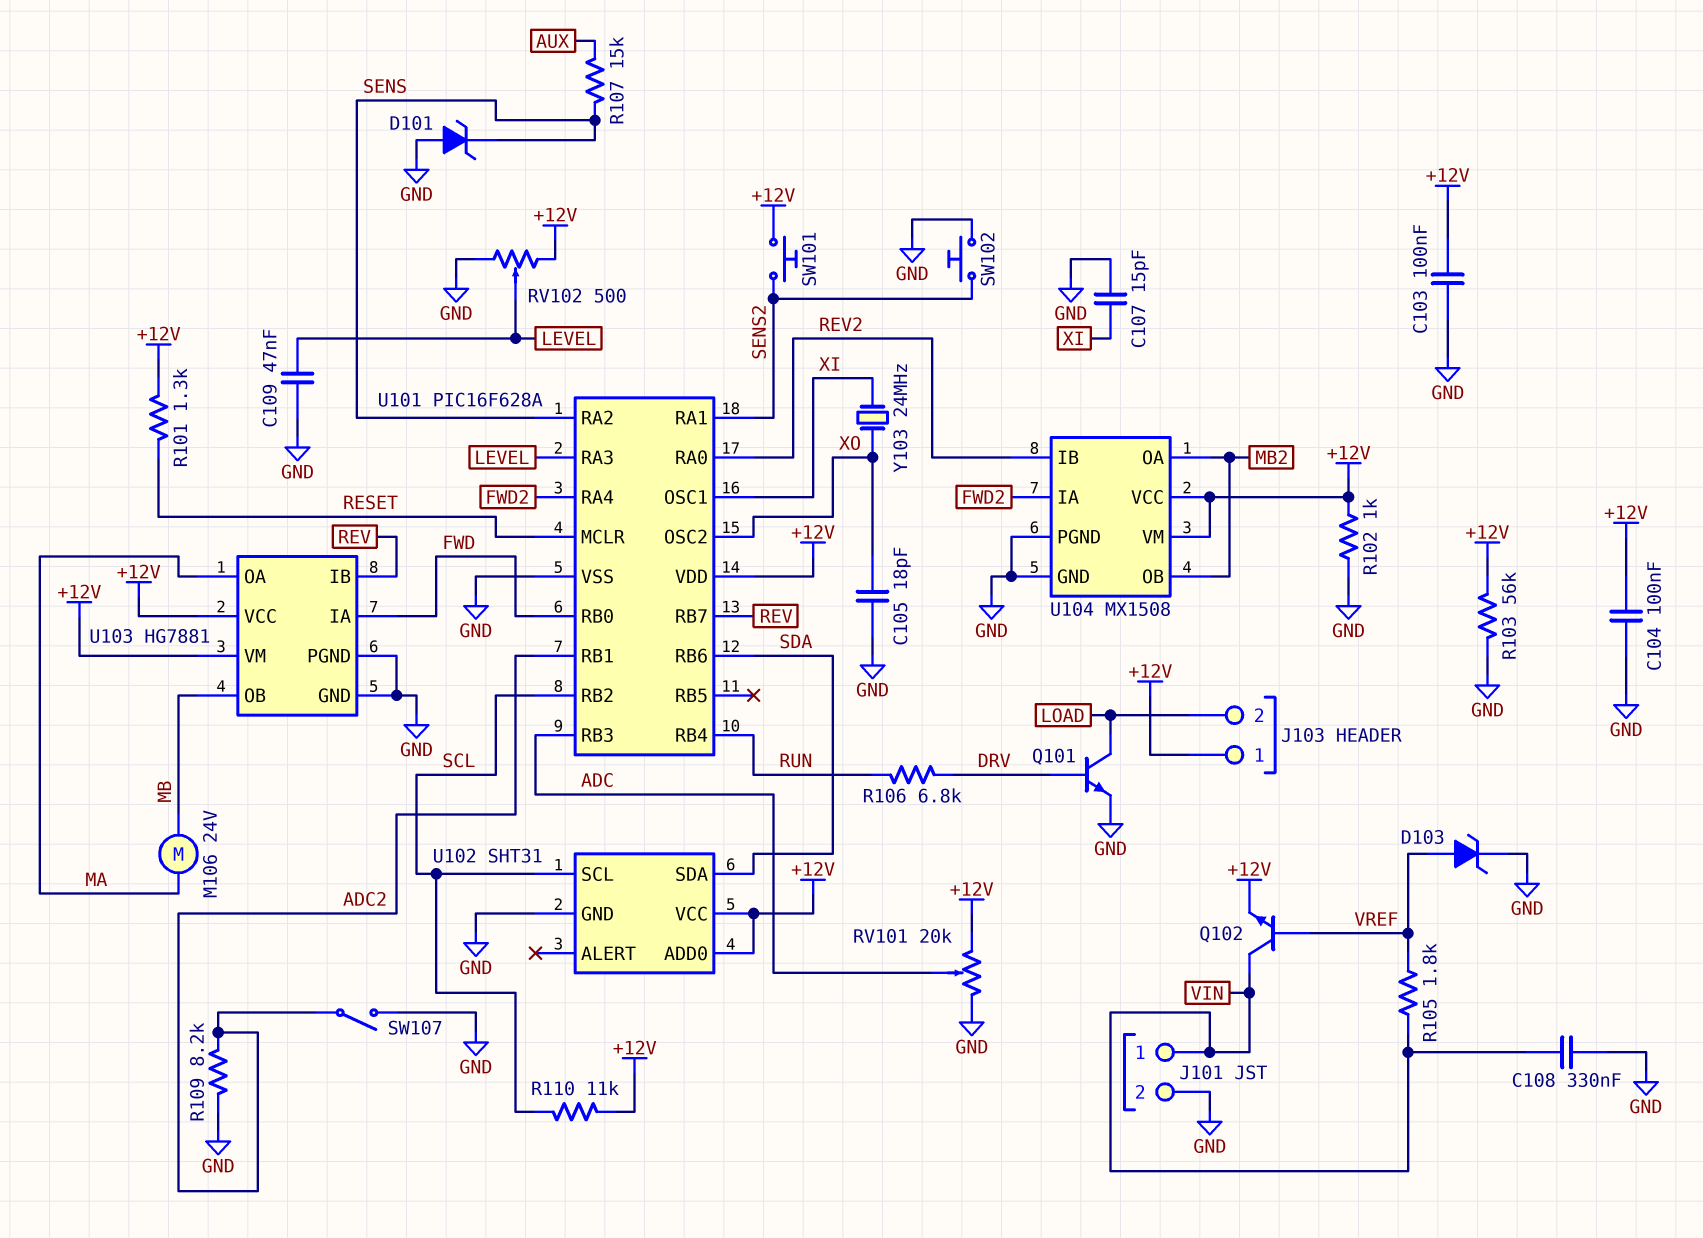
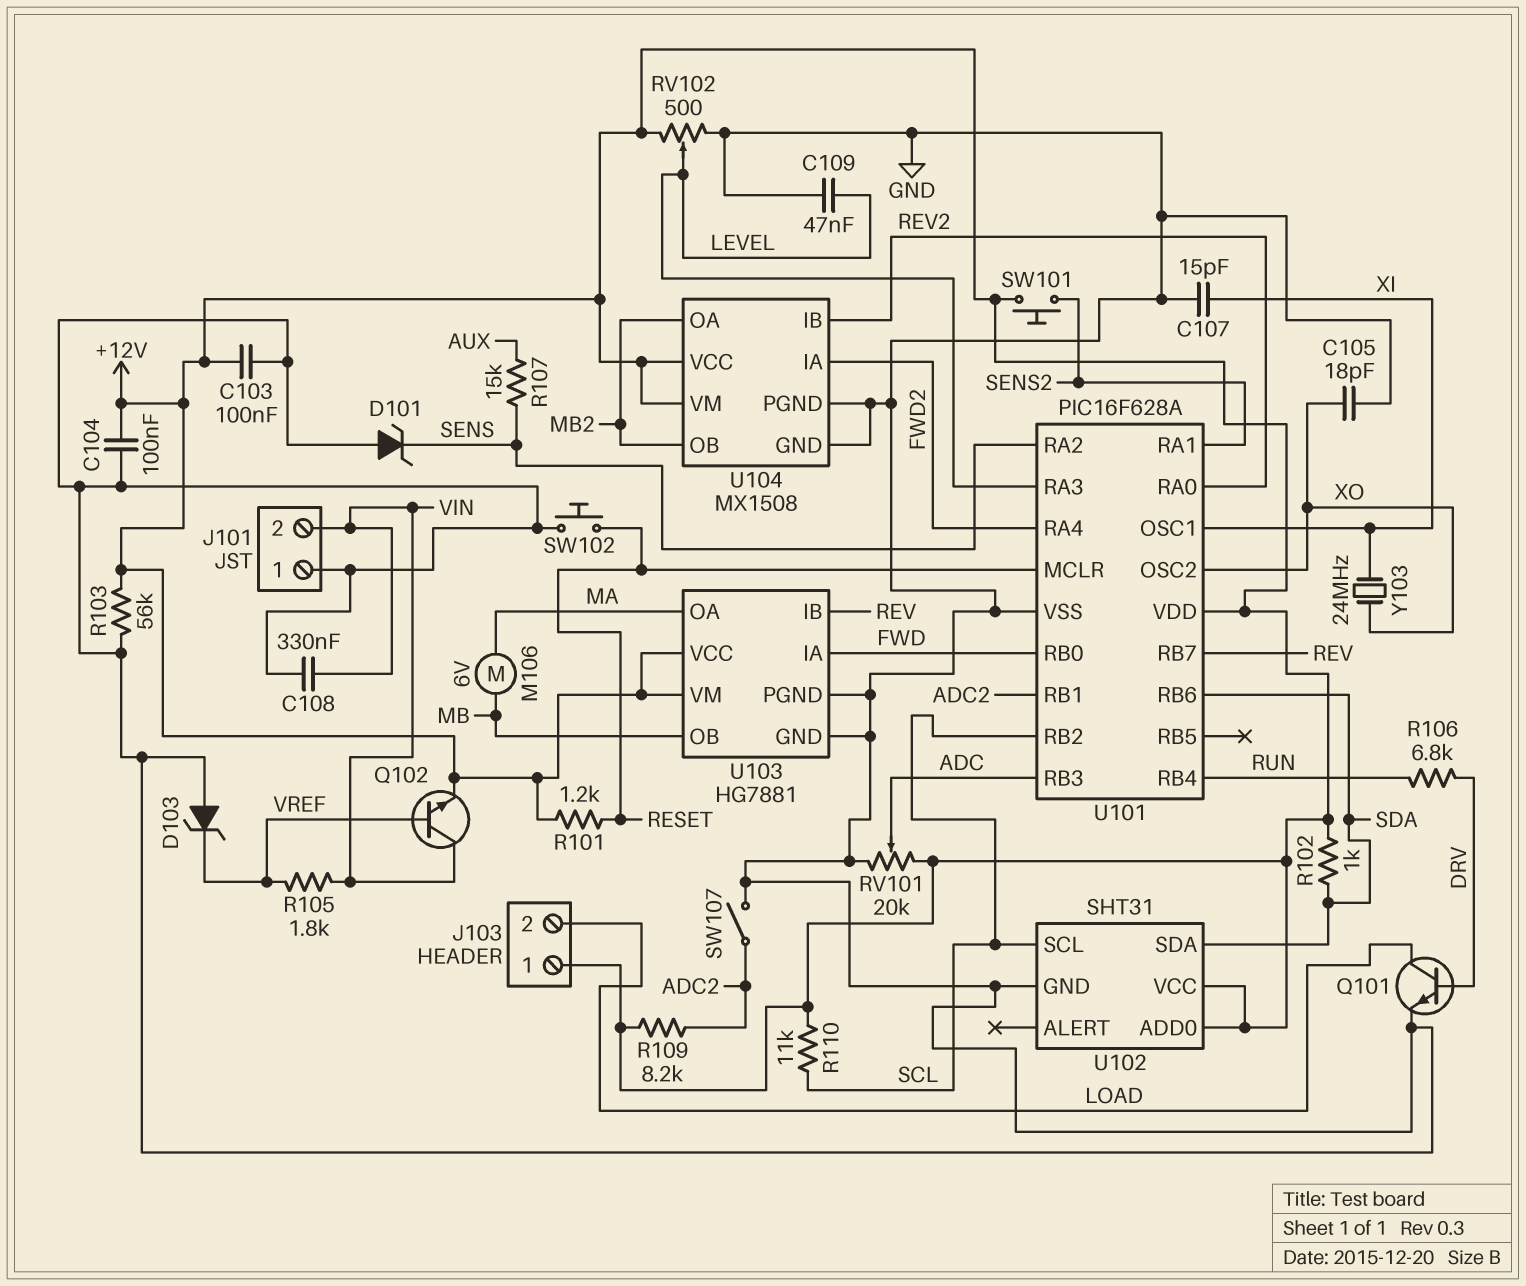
D103: zener (A VREF, K GND) -> zener (A GND, K VREF)
J101 pin 1: VIN -> GND
J101 pin 2: GND -> VIN
M106: motor 24V (MA, MB) -> motor 6V (MA, MB)
R101: 1.3k (+12V, RESET) -> 1.2k (+12V, RESET)
R102: 1k (+12V, GND) -> 1k (+12V, SDA)
R109: 8.2k (ADC2, GND) -> 8.2k (+12V, ADC2)
SW102: button (GND, SENS2) -> button (GND, RESET)

